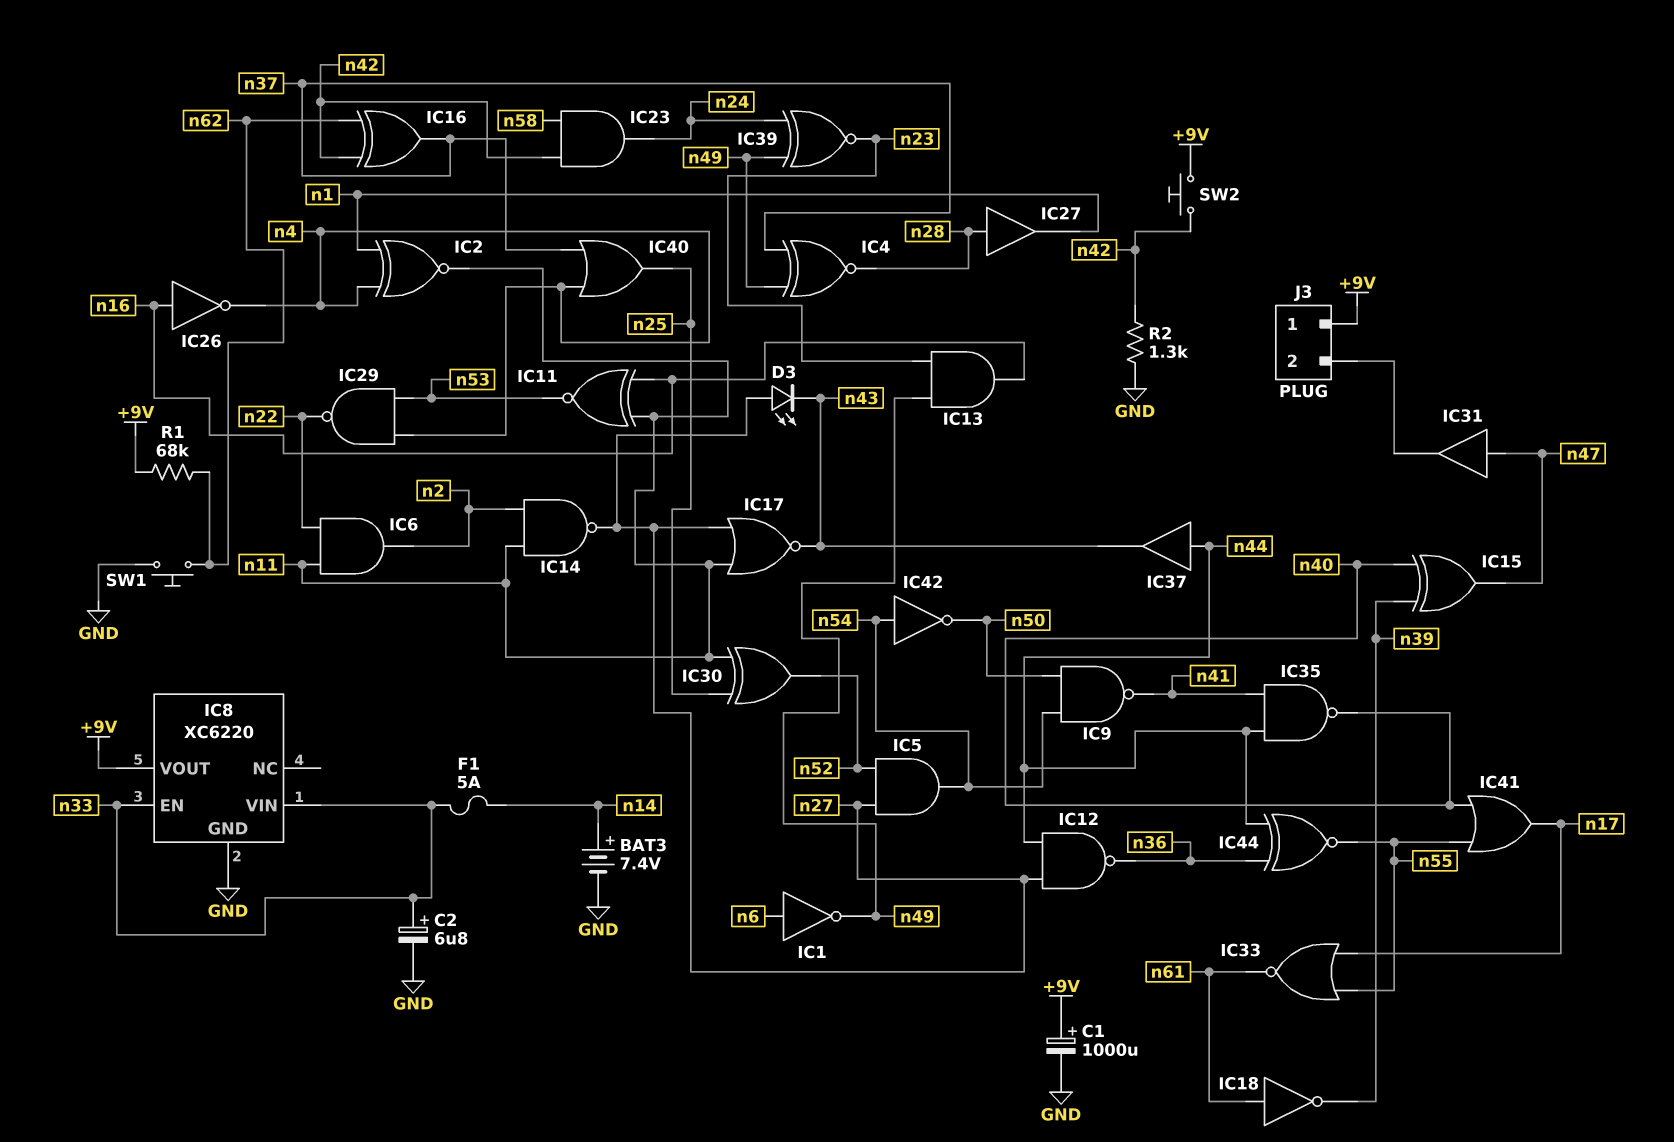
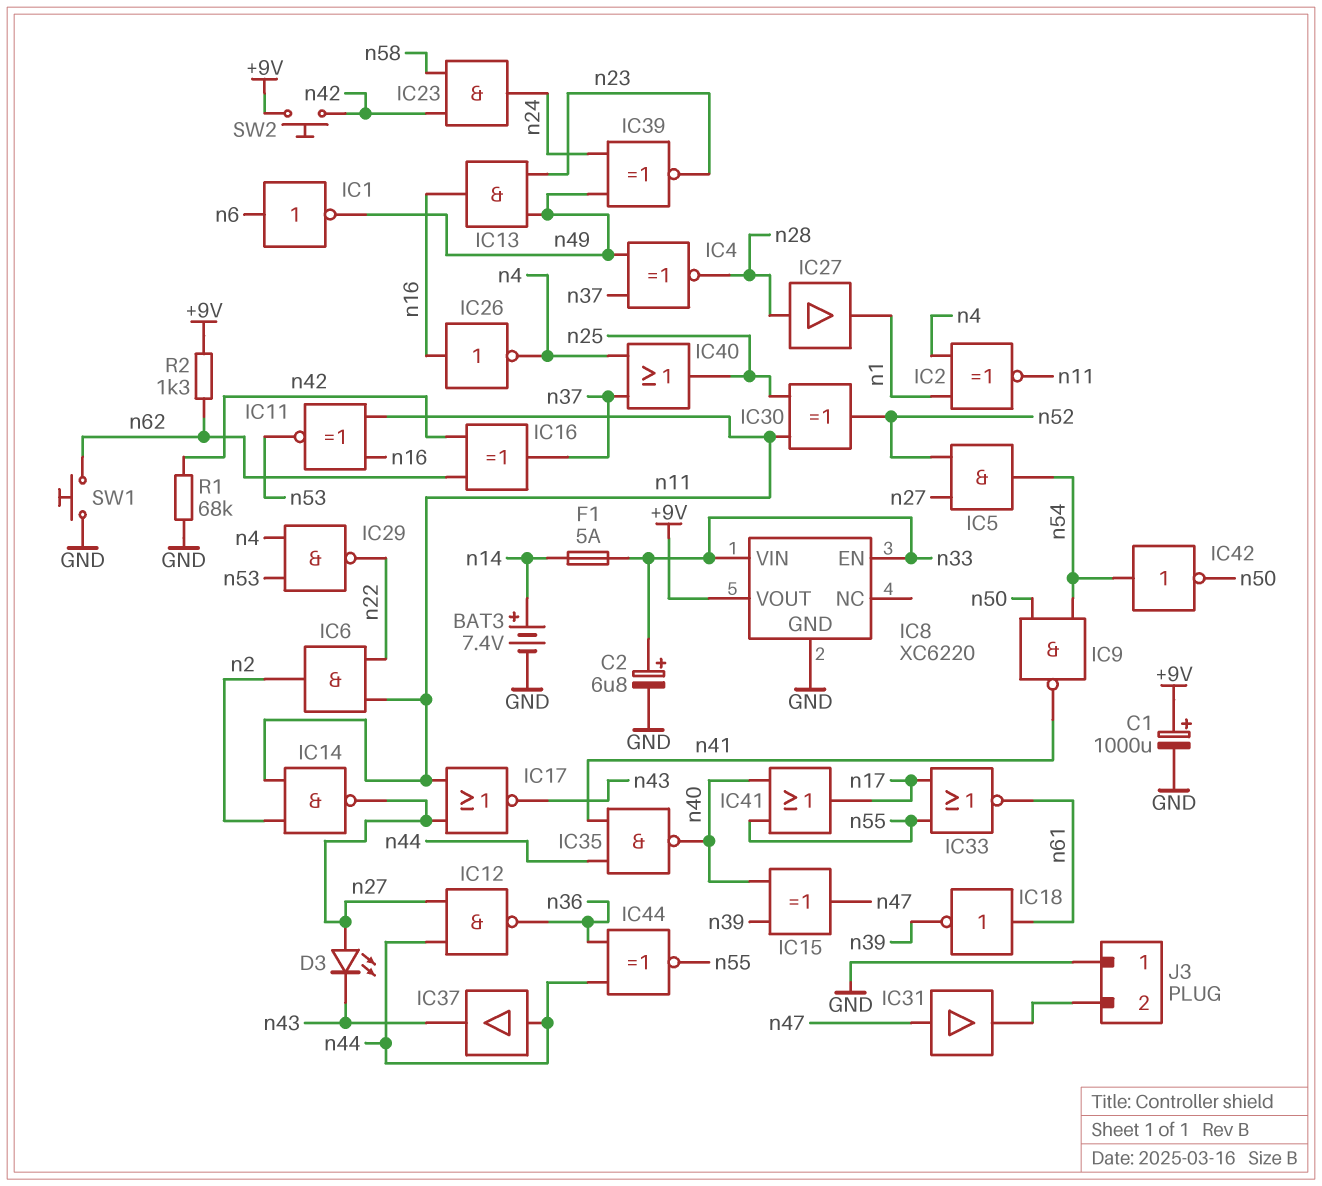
J3 pin 1: +9V -> GND
R1: 68k (+9V, n62) -> 68k (GND, n42)
R2: 1.3k (GND, n42) -> 1.3k (+9V, n62)

